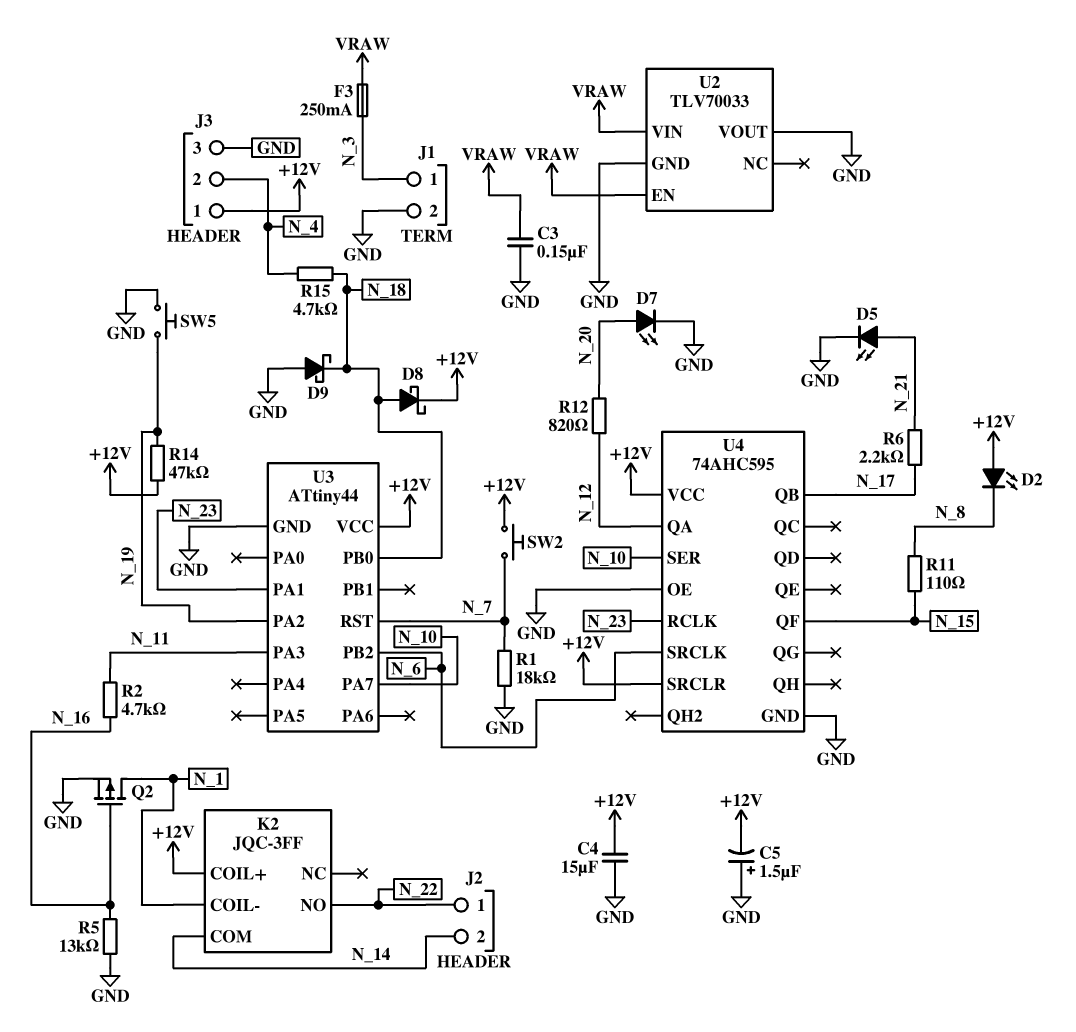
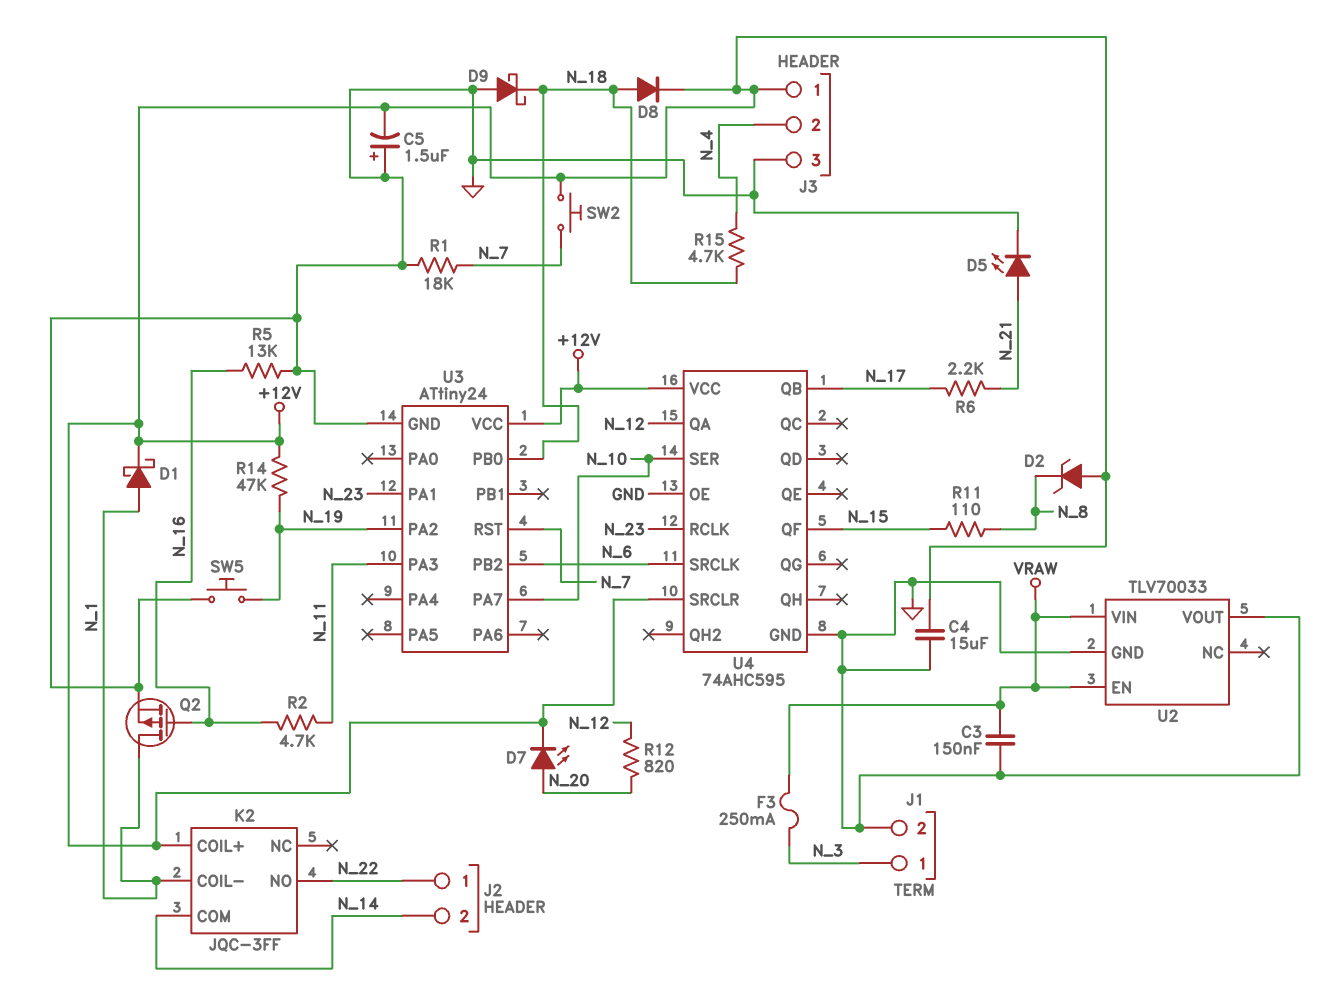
D1: none -> schottky (A N_1, K +12V)
D2: LED (A +12V, K N_8) -> zener (A +12V, K N_8)
D7: LED (A N_20, K GND) -> LED (A N_20, K +12V)
D8: schottky (A N_18, K +12V) -> diode (A N_18, K +12V)
U3: ATtiny44 -> ATtiny24

